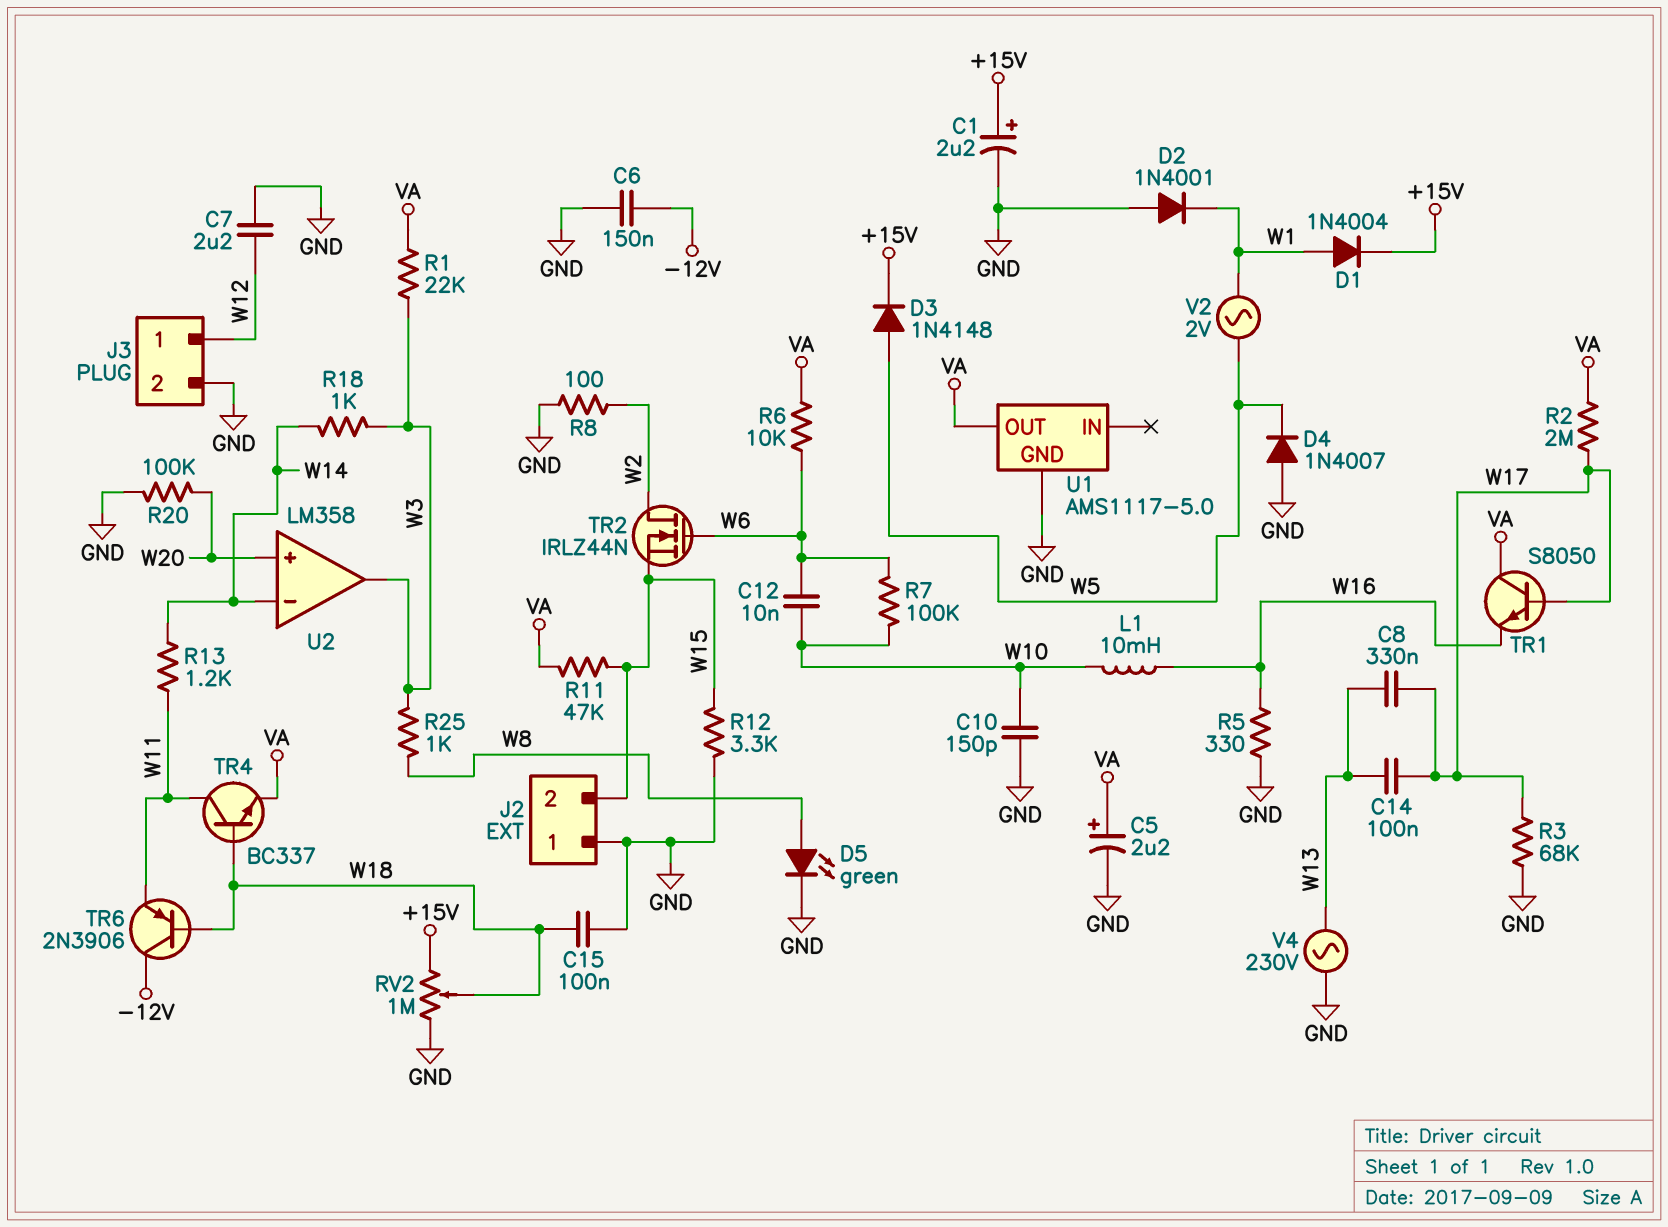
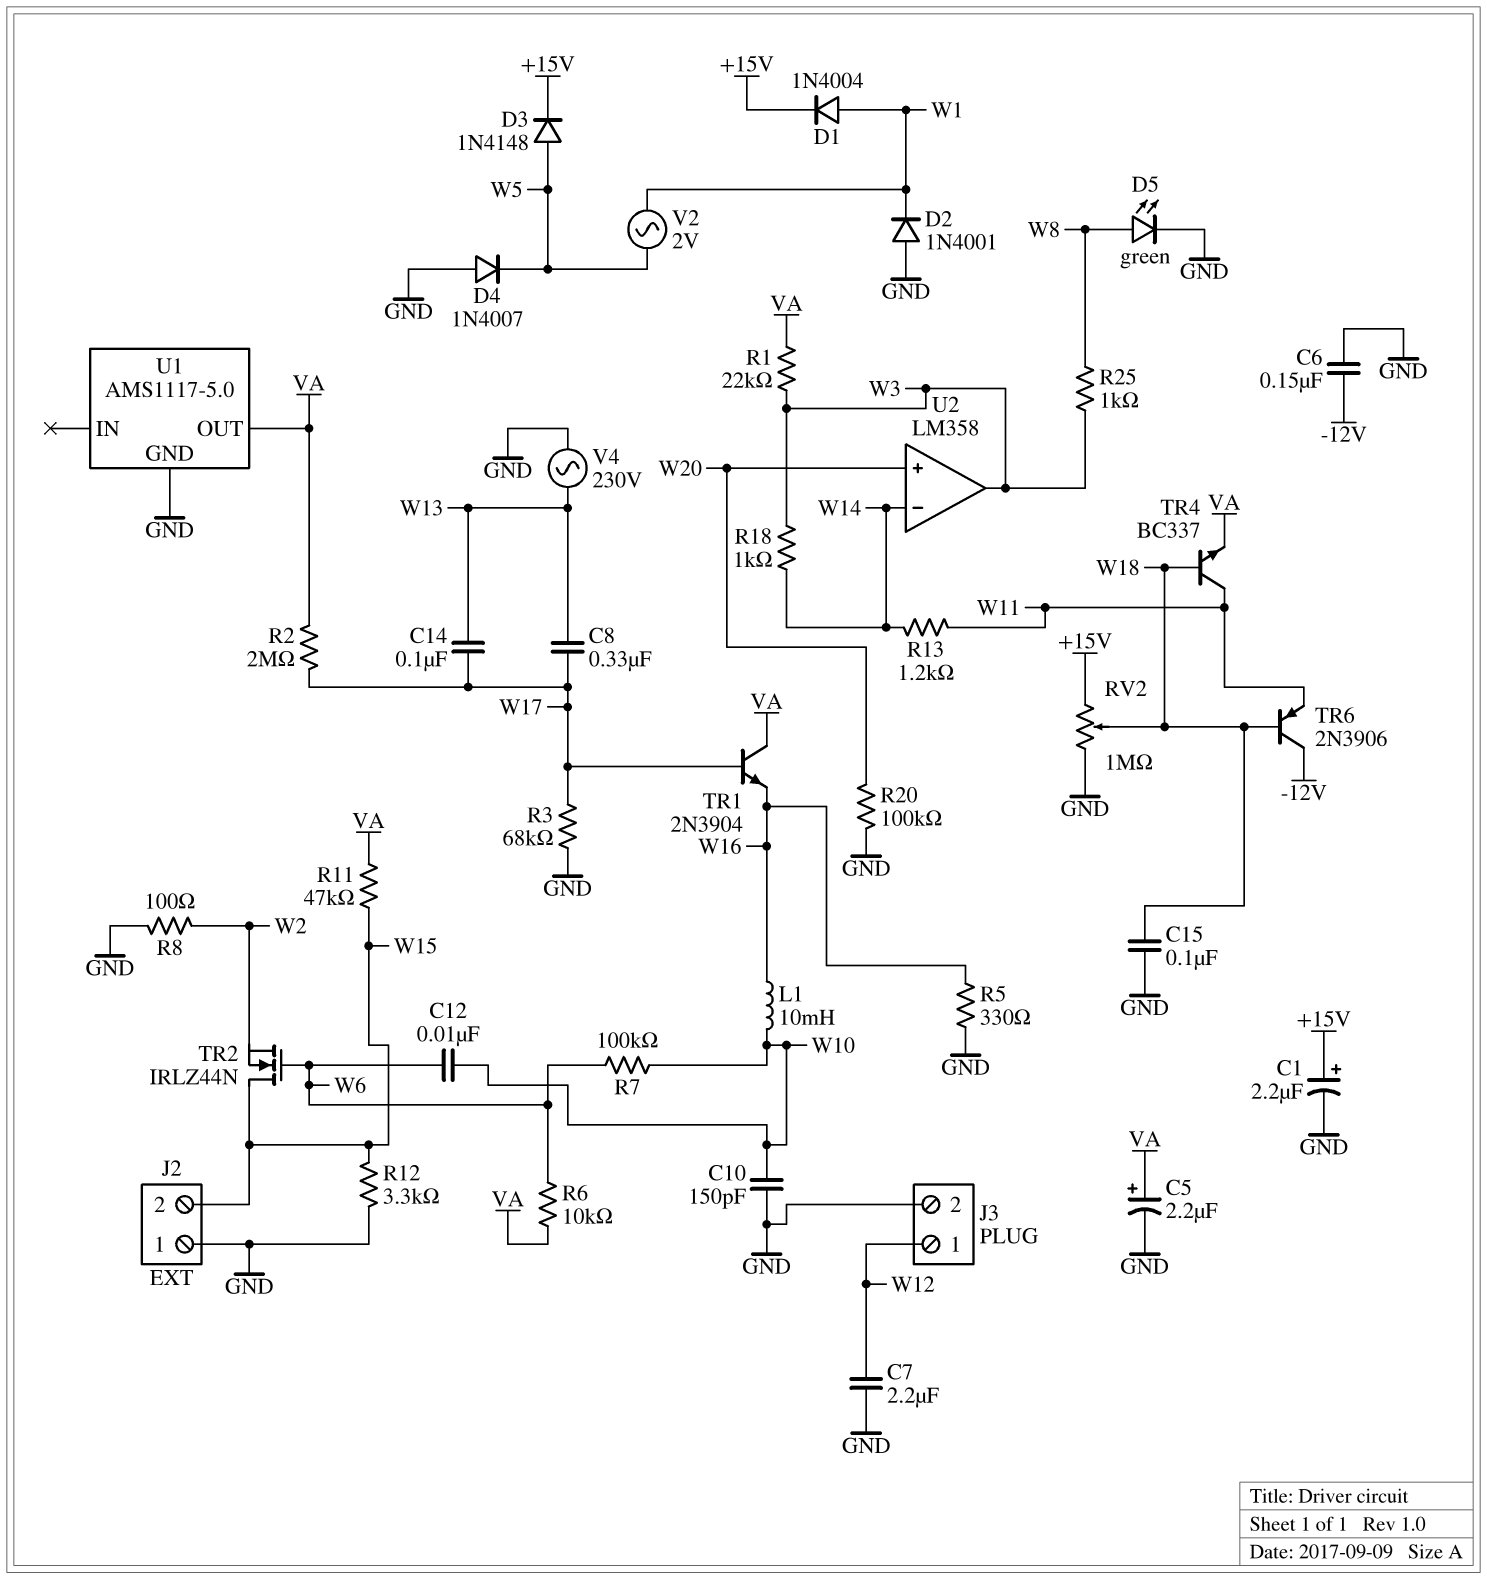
TR1: NPN S8050 (B W17, C VA, E W16) -> NPN 2N3904 (B W17, C VA, E W16)
TR2: NMOS IRLZ44N (G W6, D W2, S W15) -> NMOS IRLZ44N (G W6, D W15, S W2)

